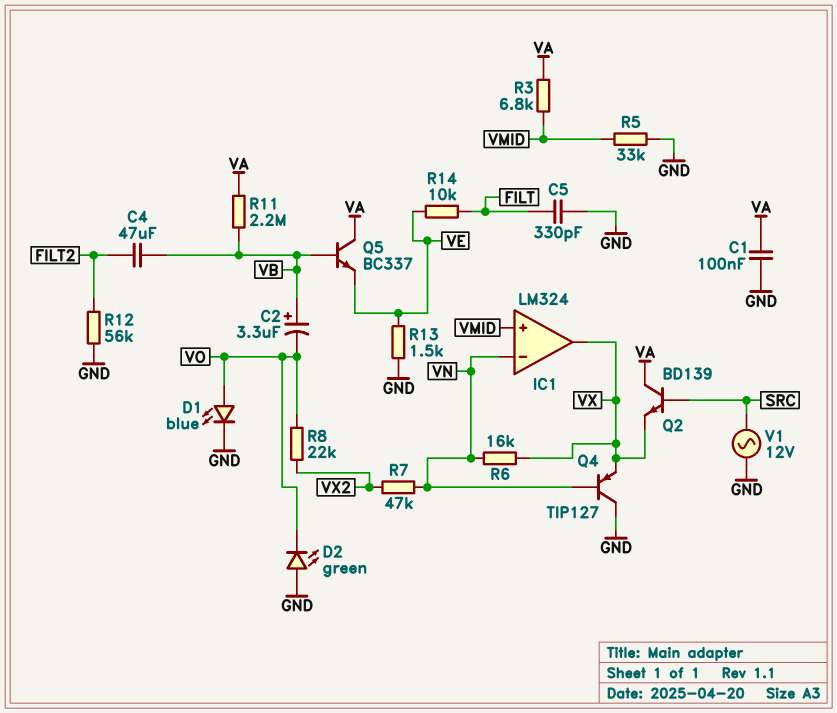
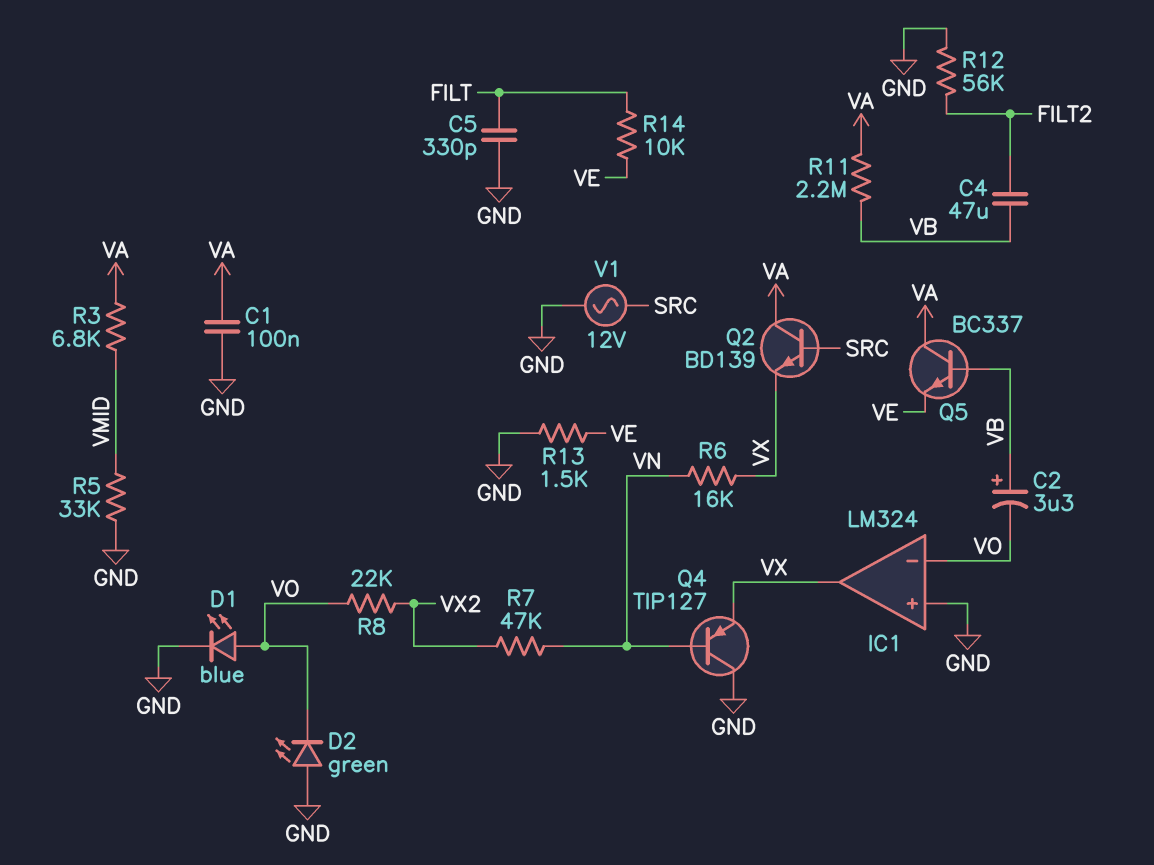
IC1 pin in+: VMID -> GND
IC1 pin in-: VN -> VO

